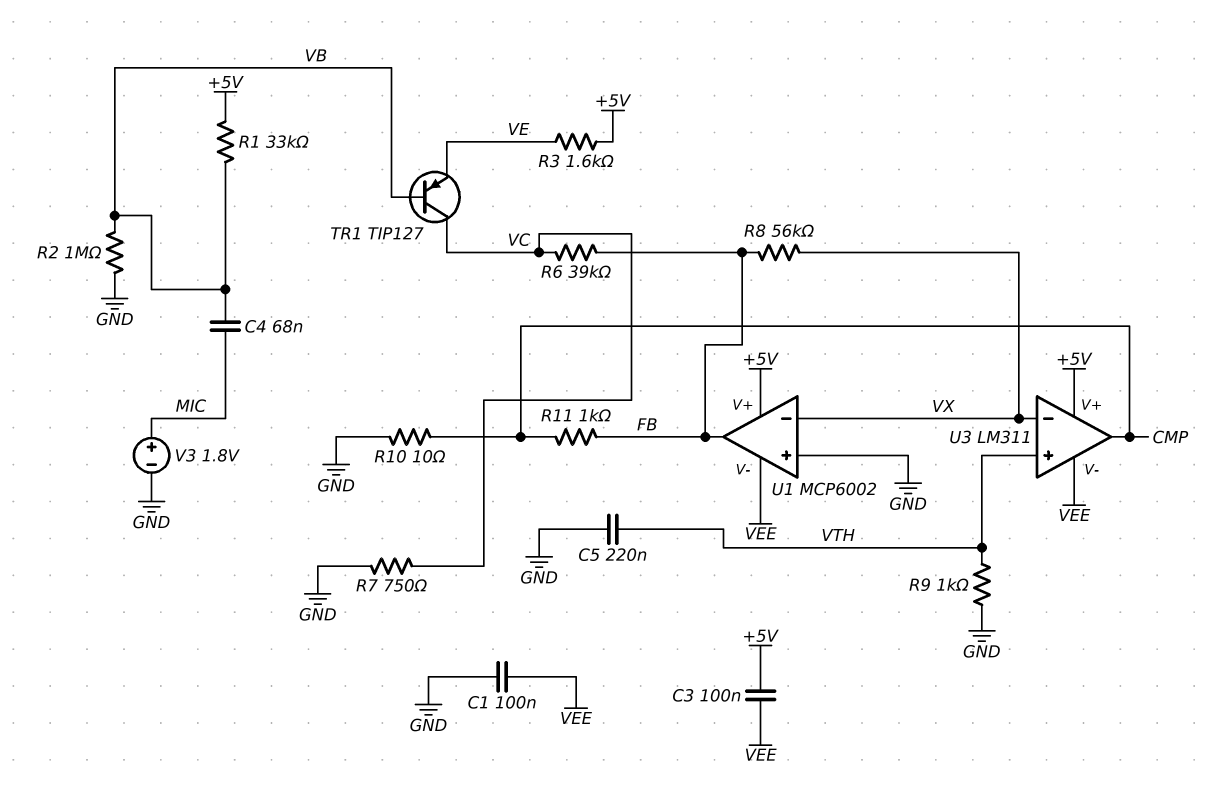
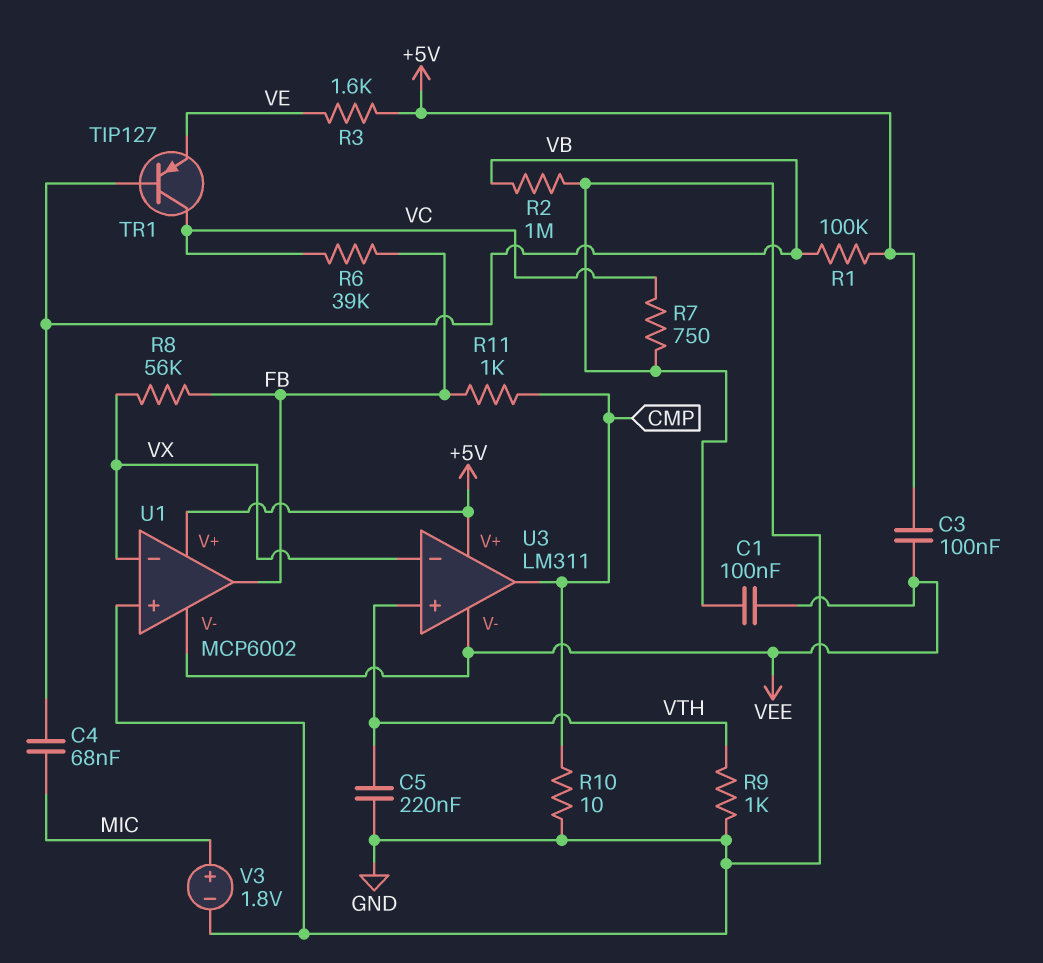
R1: 33k (+5V, VB) -> 100k (+5V, VB)

